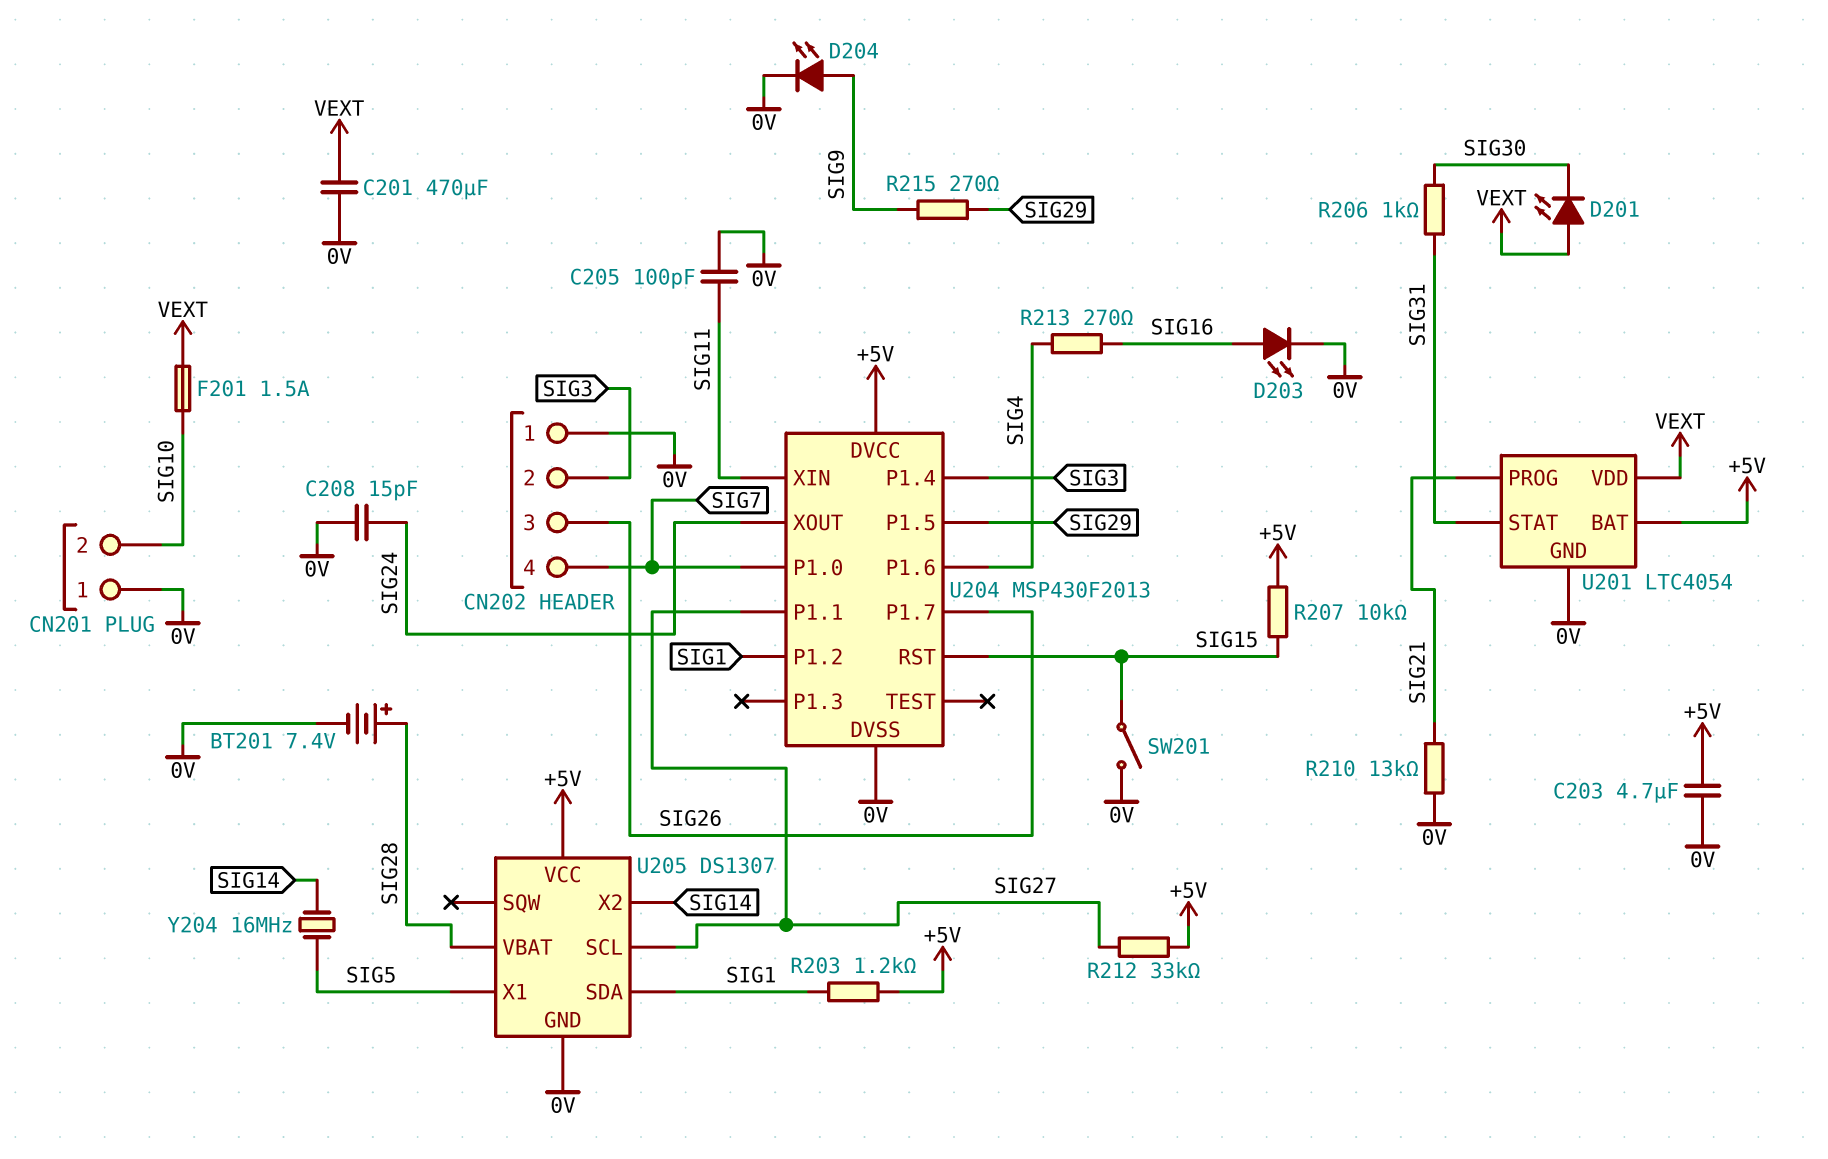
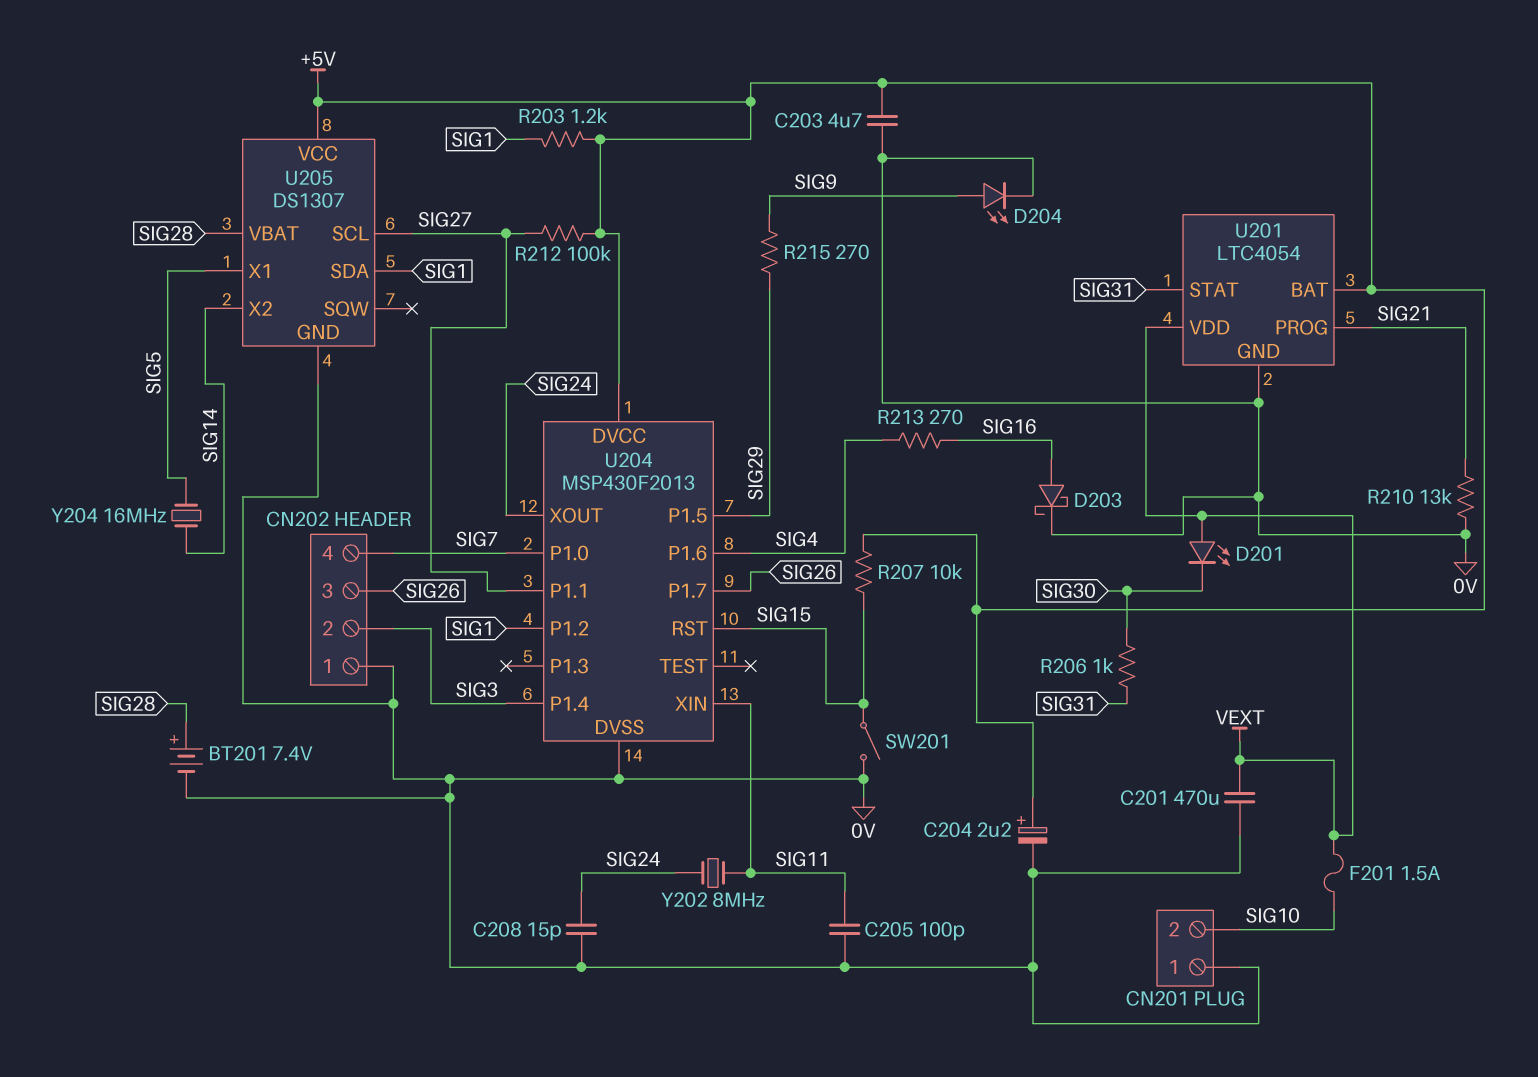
C204: none -> 2.2uF (plus +5V, minus 0V)
D203: LED (A SIG16, K 0V) -> schottky (A SIG16, K 0V)
R212: 33k (+5V, SIG27) -> 100k (+5V, SIG27)
Y202: none -> 8MHz (SIG11, SIG24)

